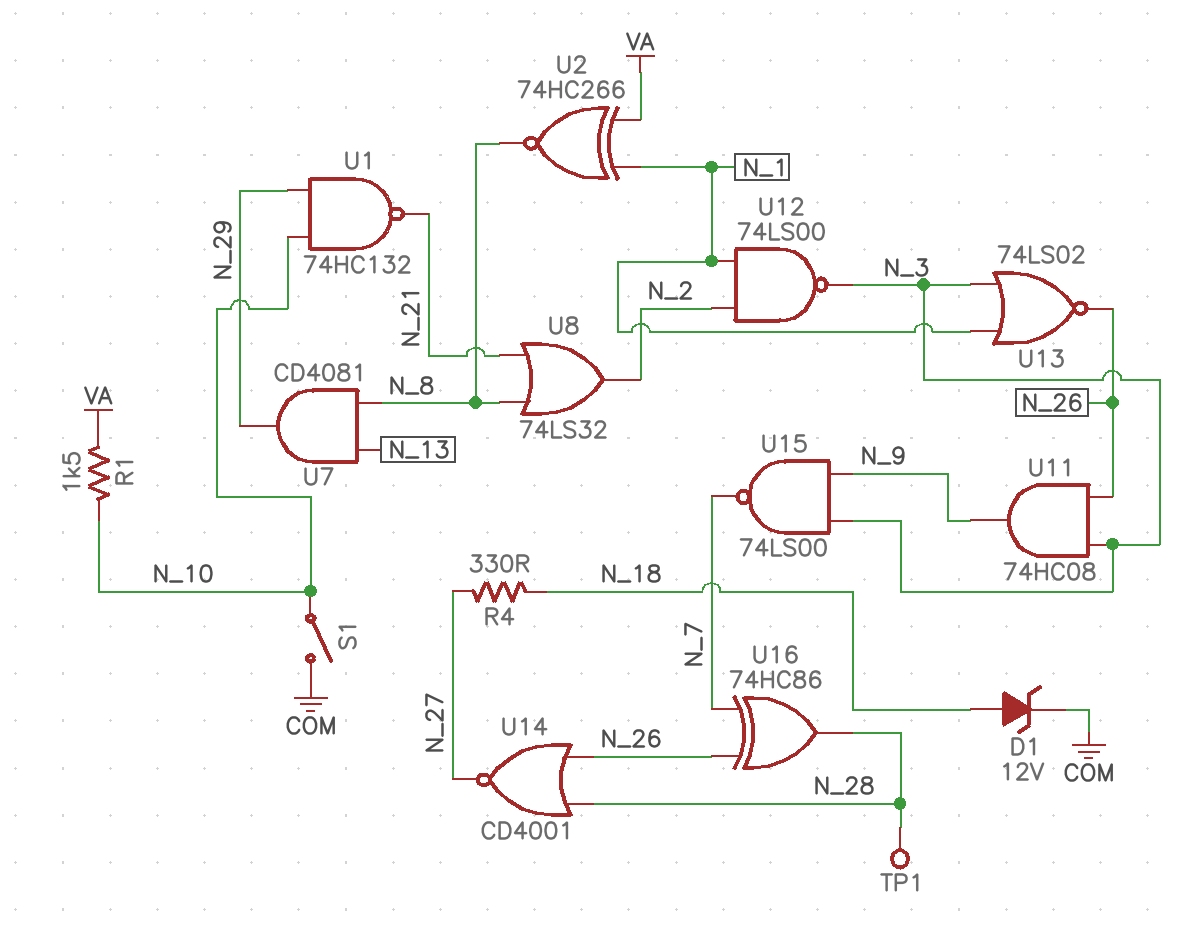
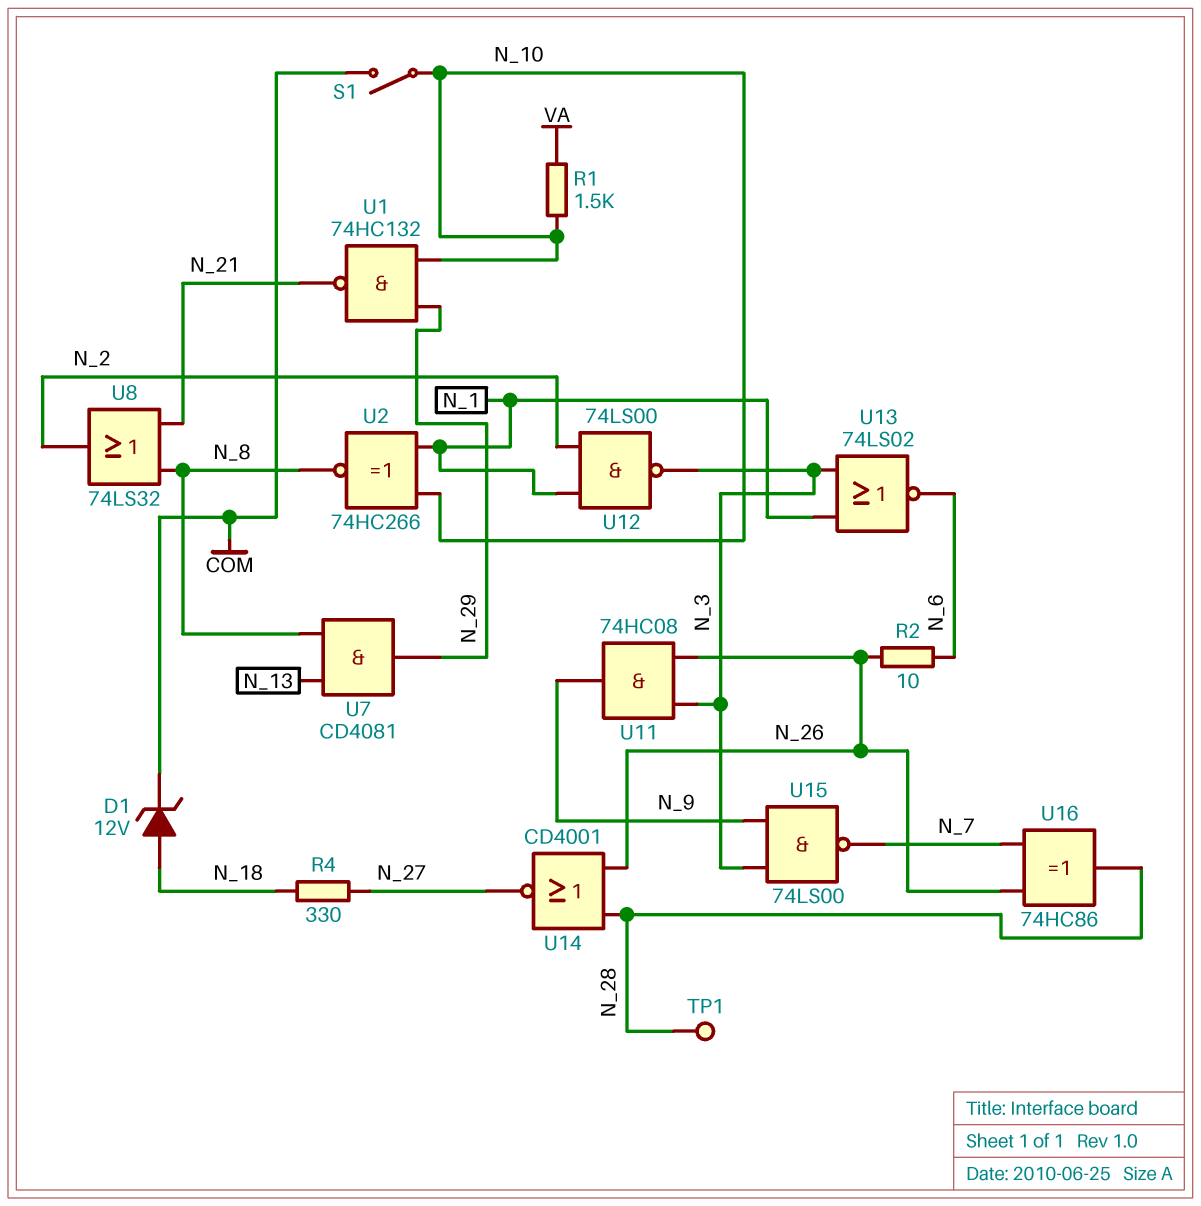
R2: none -> 10 (N_6, N_26)
U2: XNOR 74HC266 (in N_1, in VA, out N_8) -> XNOR 74HC266 (in N_1, in N_10, out N_8)
U13: NOR 74LS02 (in N_1, in N_3, out N_26) -> NOR 74LS02 (in N_1, in N_3, out N_6)

